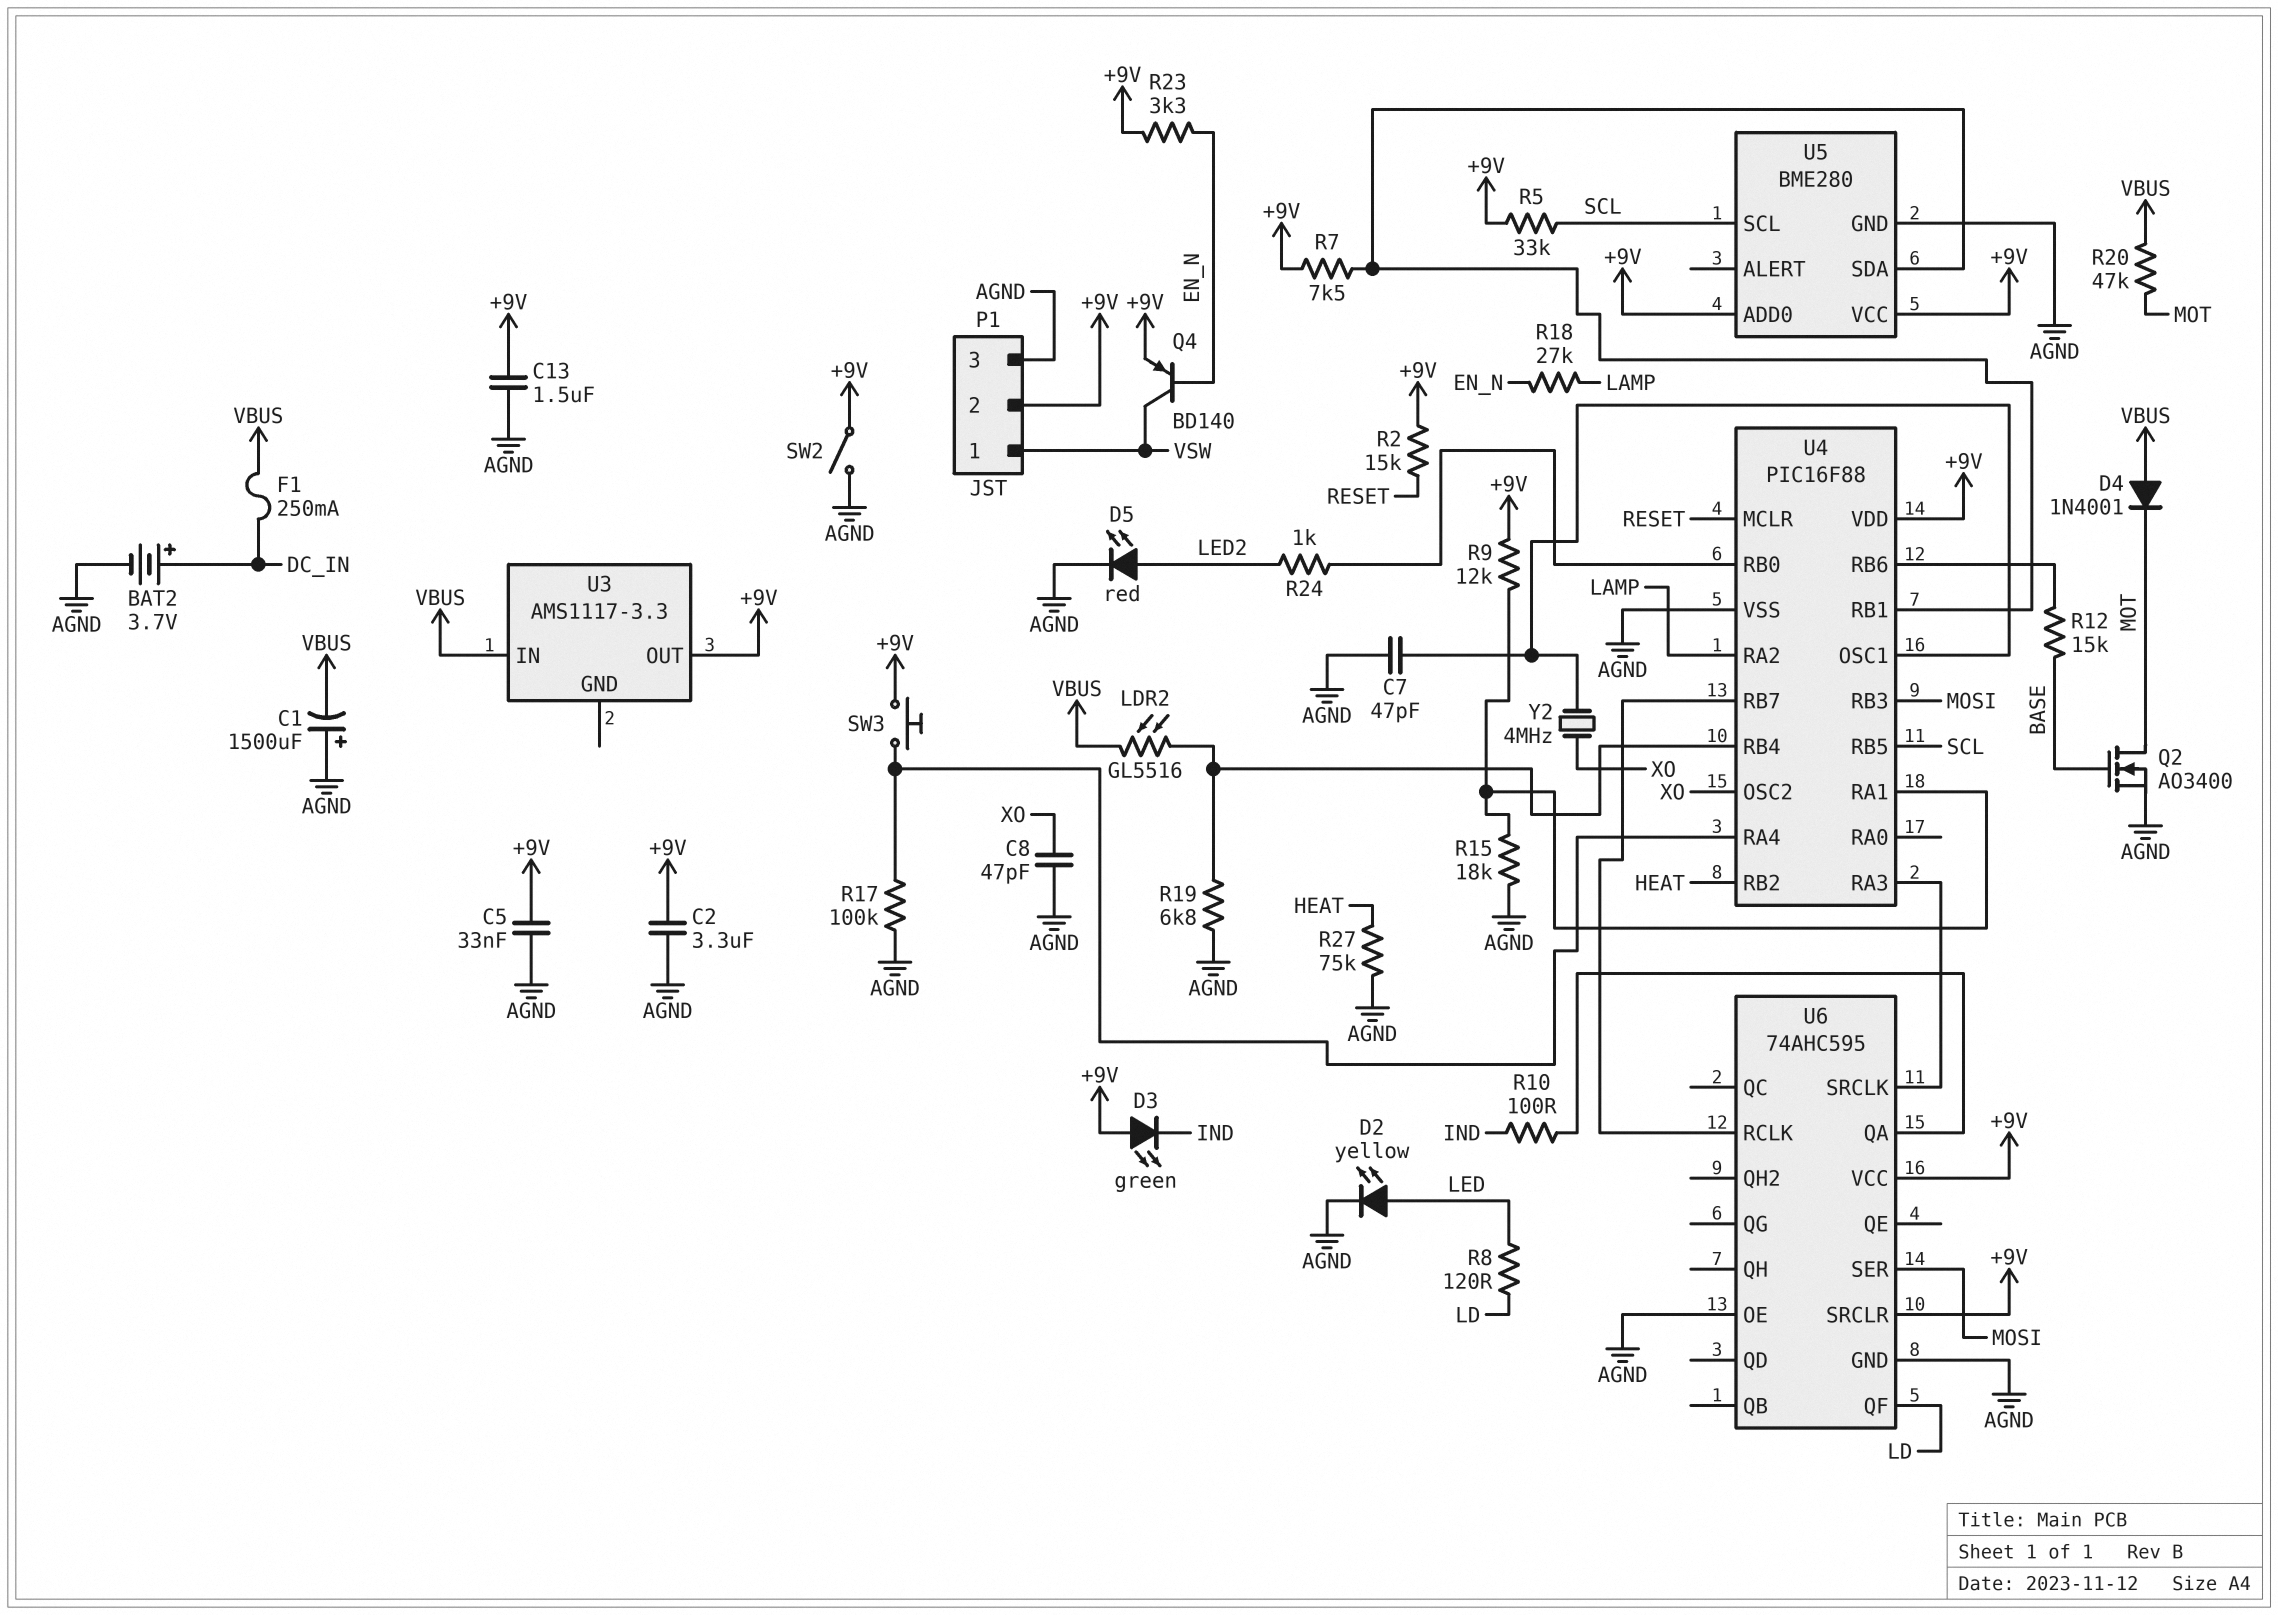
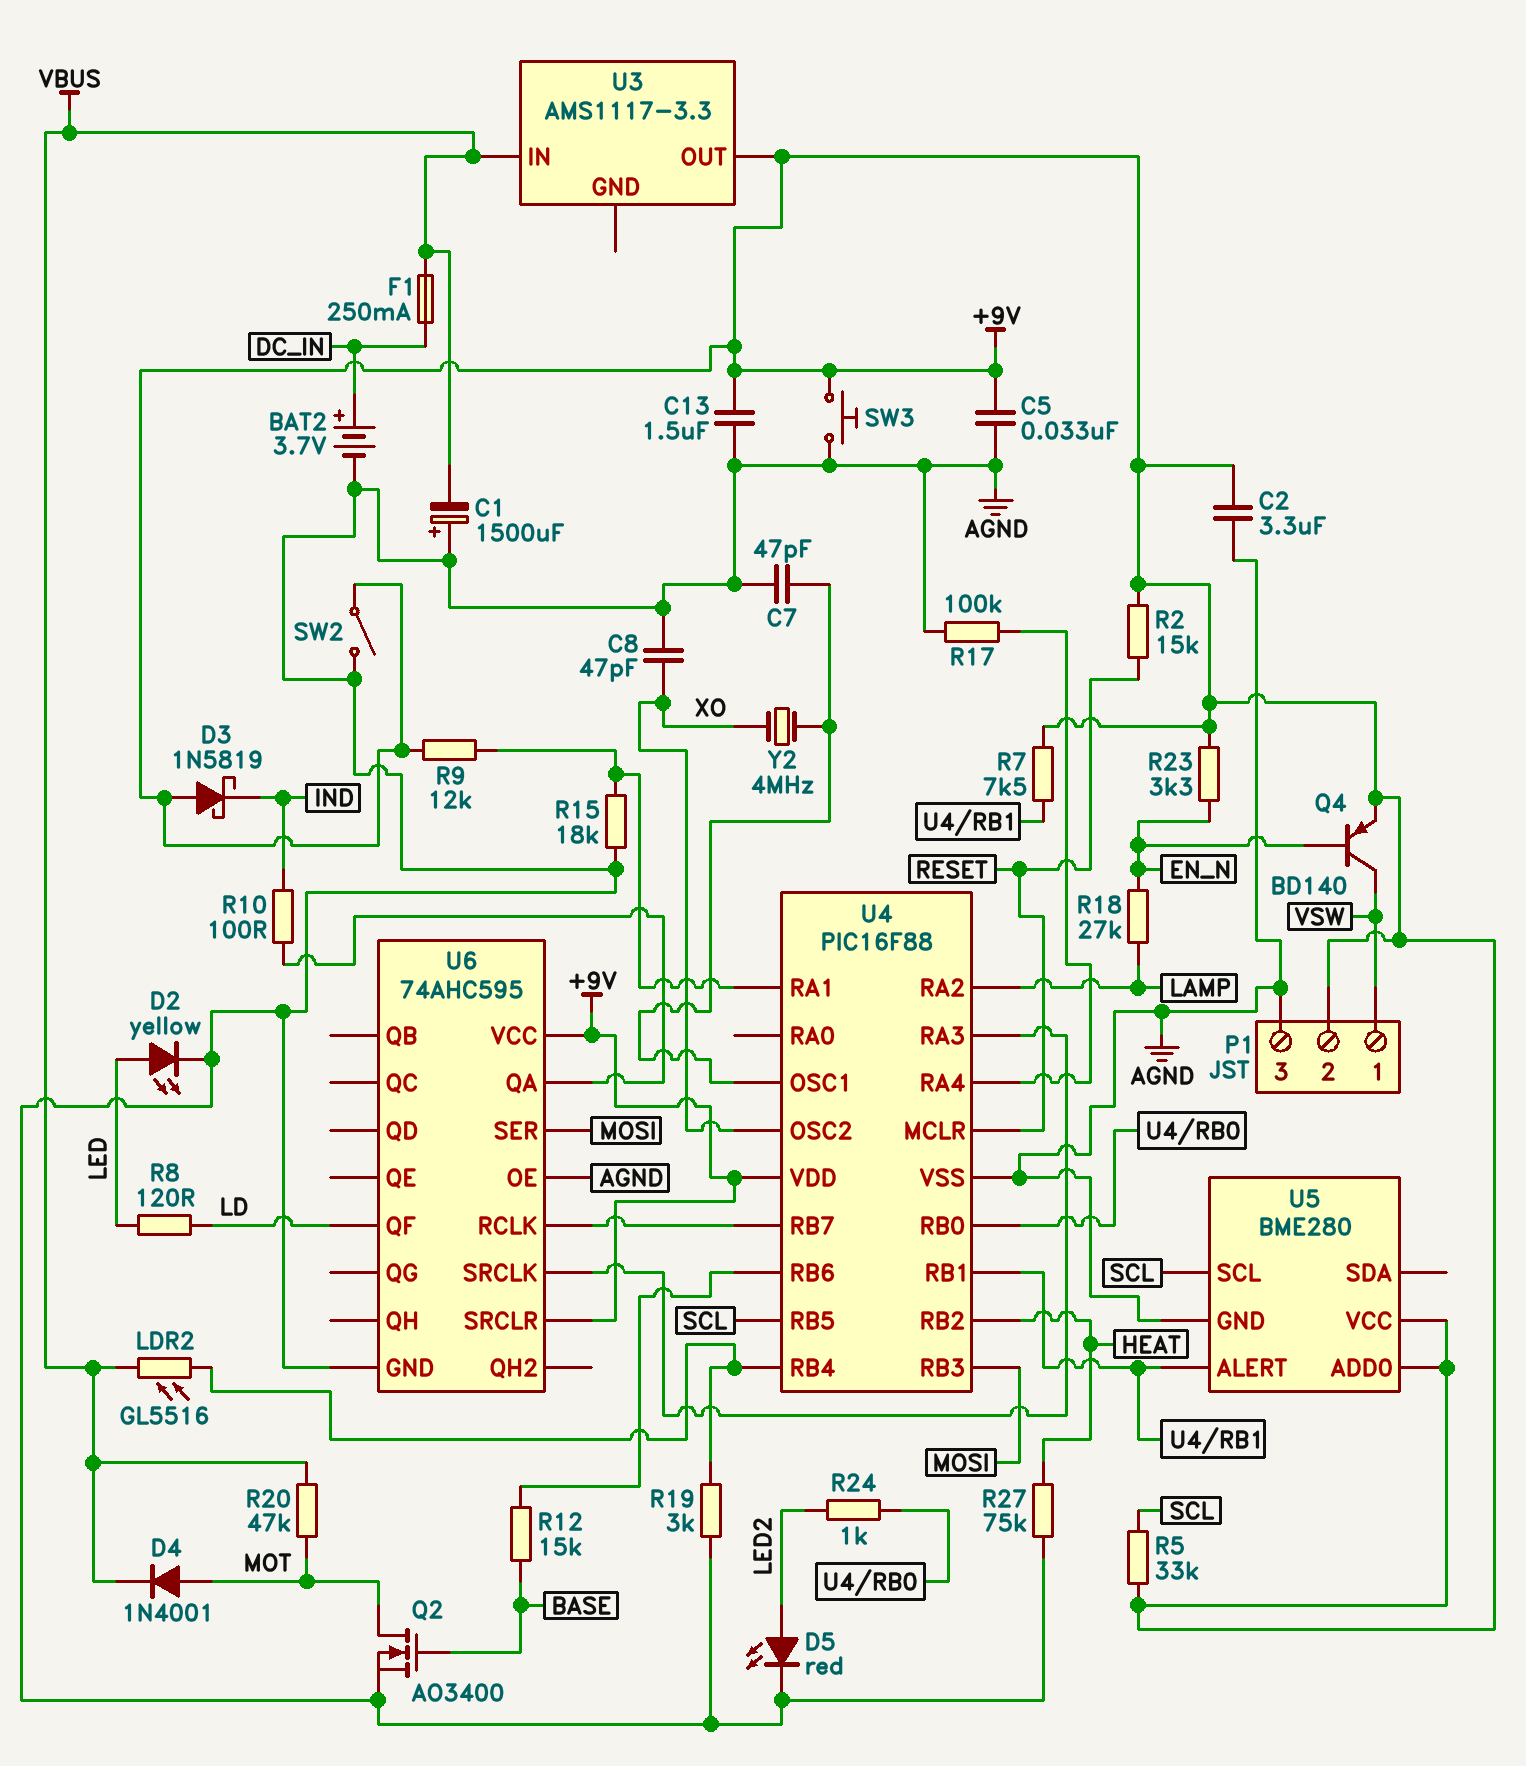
D3: LED green (A +9V, K IND) -> schottky 1N5819 (A +9V, K IND)
D4: diode 1N4001 (A VBUS, K MOT) -> diode 1N4001 (A MOT, K VBUS)
R19: 6.8k (AGND, U4/RB4) -> 3k (AGND, U4/RB4)
SW3: button (+9V, U4/RA4) -> button (+9V, AGND)
U5 pin ALERT: none -> U4/RB1
U5 pin SDA: U4/RB1 -> none

